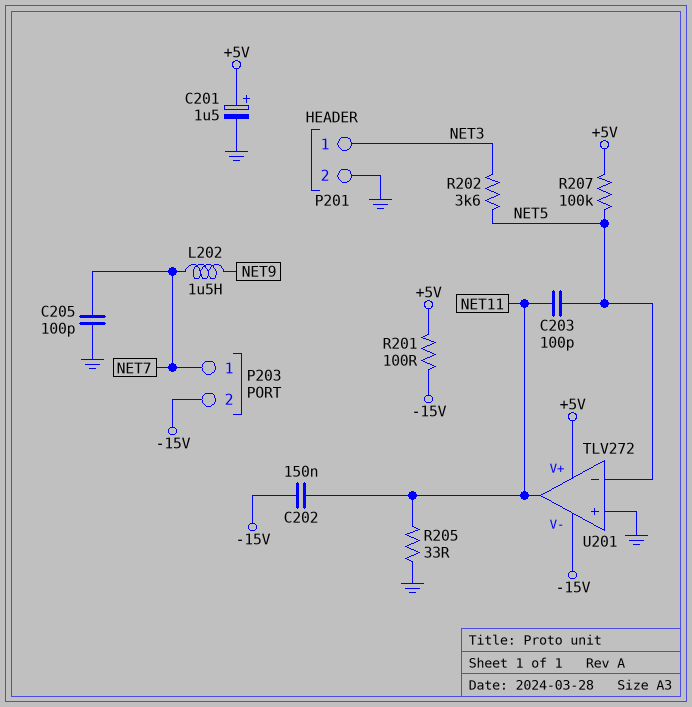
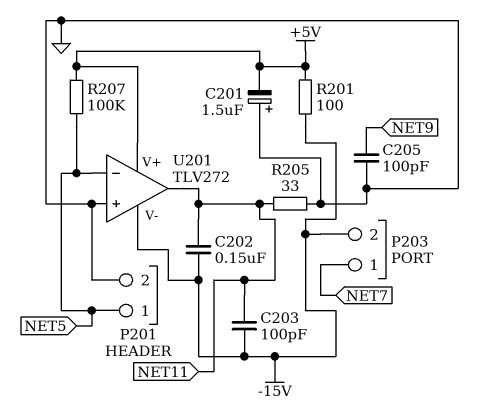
C201: 1.5uF (plus +5V, minus GND) -> 1.5uF (plus GND, minus +5V)
C203: 100pF (NET5, NET11) -> 100pF (-15V, NET11)
C205: 100pF (GND, NET7) -> 100pF (GND, NET9)
L202: 1.5uH (NET7, NET9) -> none
P201 pin 1: NET3 -> NET5
R202: 3.6k (NET3, NET5) -> none

